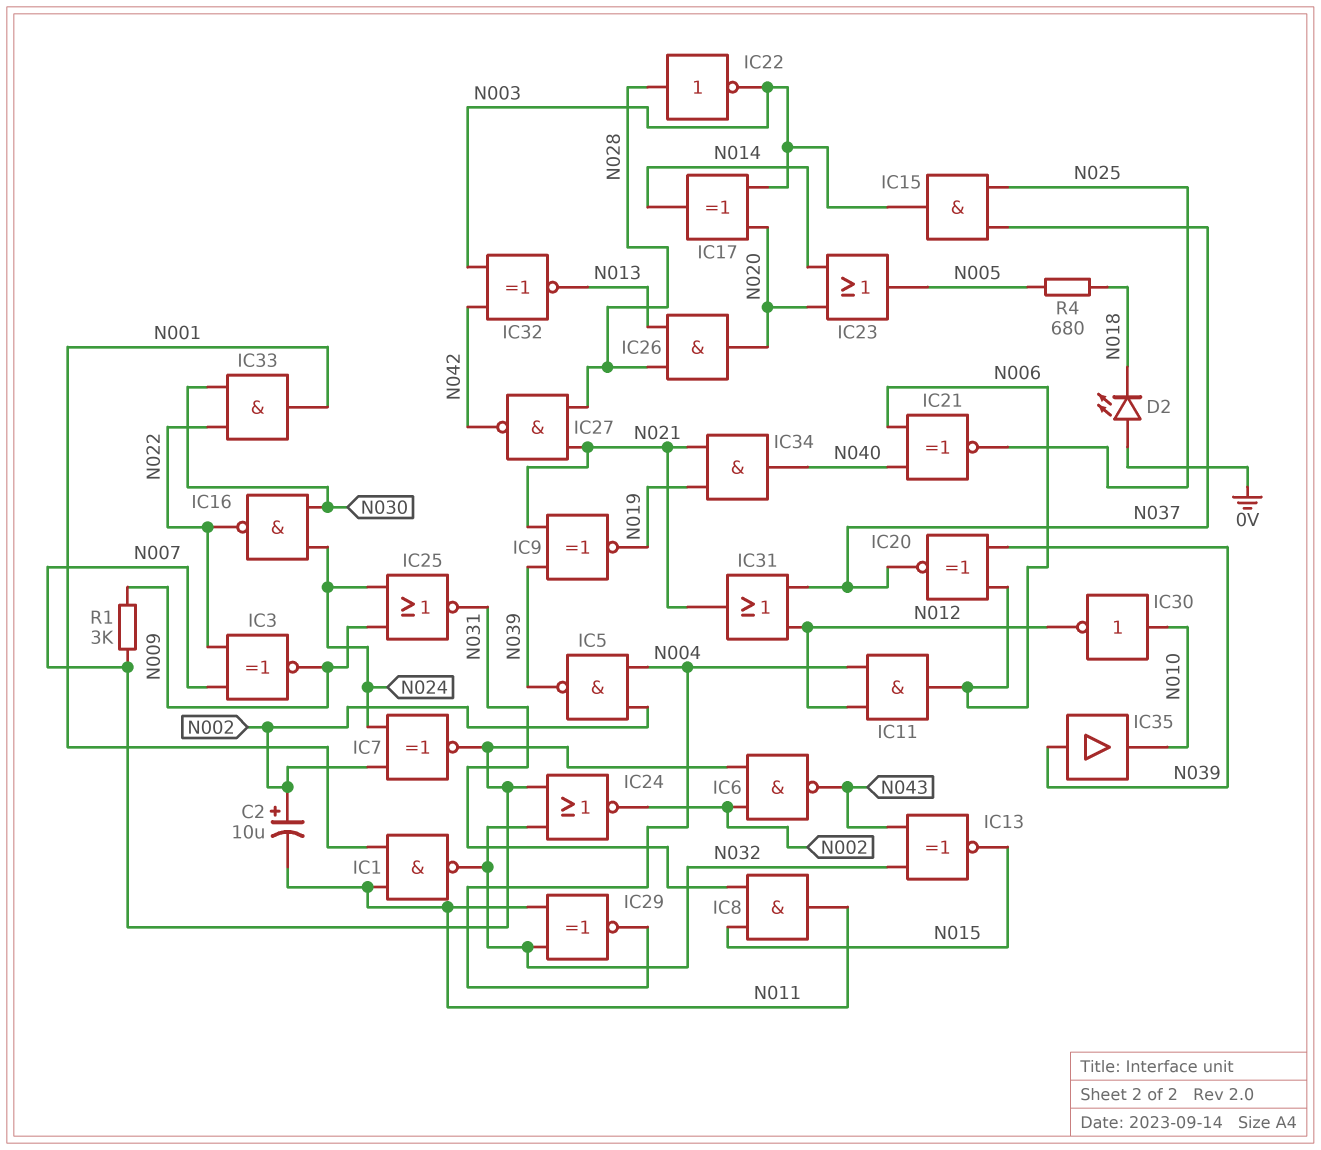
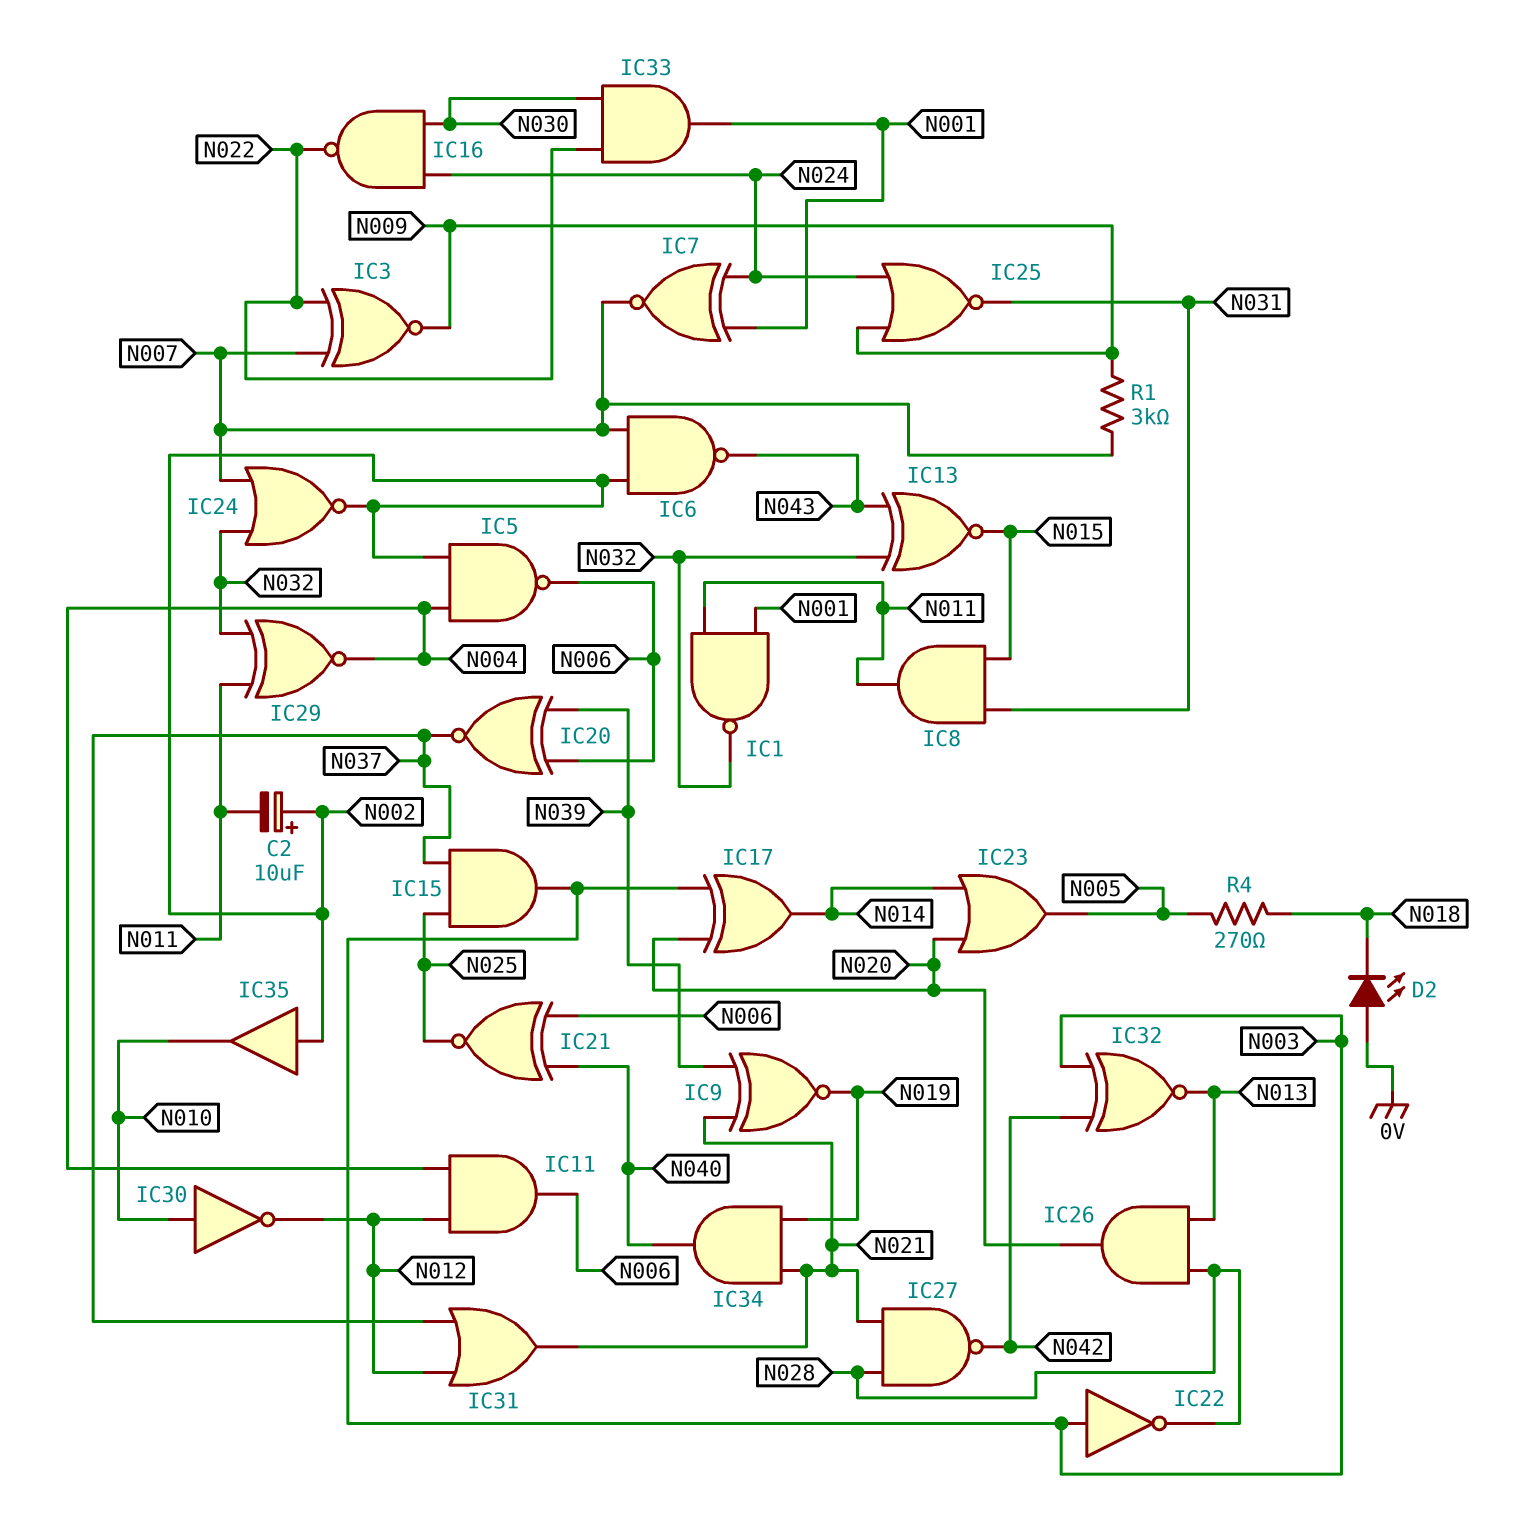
IC5: NAND (in N002, in N004, out N039) -> NAND (in N002, in N004, out N006)
IC7: XNOR (in N002, in N024, out N007) -> XNOR (in N001, in N024, out N007)
IC22: NOT (in N028, out N003) -> NOT (in N003, out N028)
IC35: buffer (in N039, out N010) -> buffer (in N002, out N010)
R4: 680 (N005, N018) -> 270 (N005, N018)

